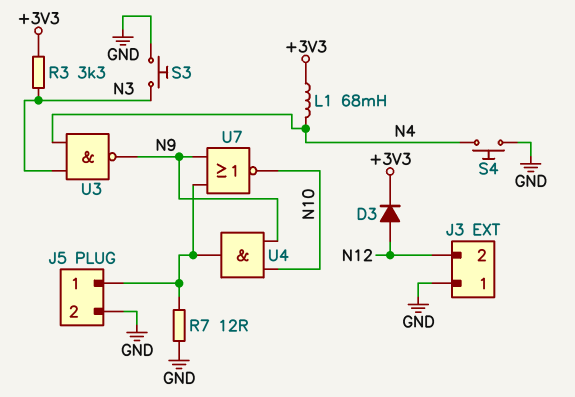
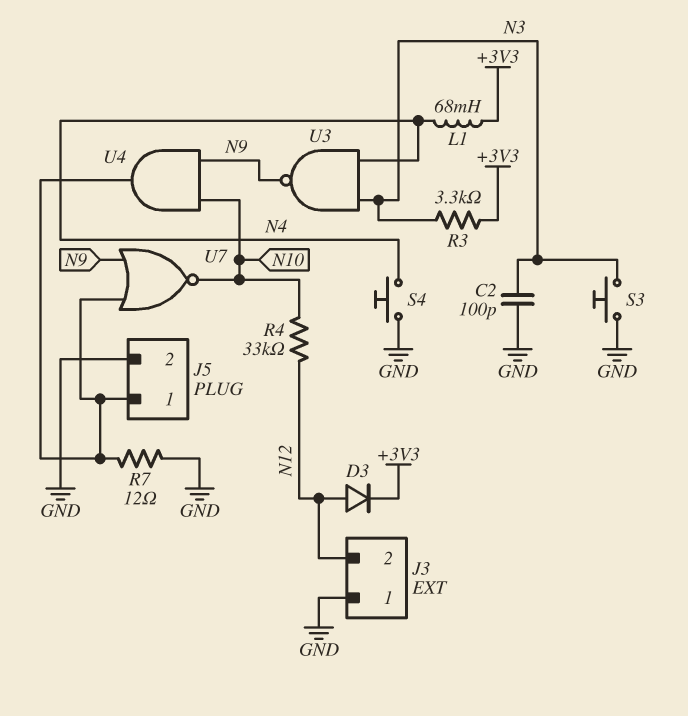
C2: none -> 100pF (GND, N3)
R4: none -> 33k (N10, N12)

